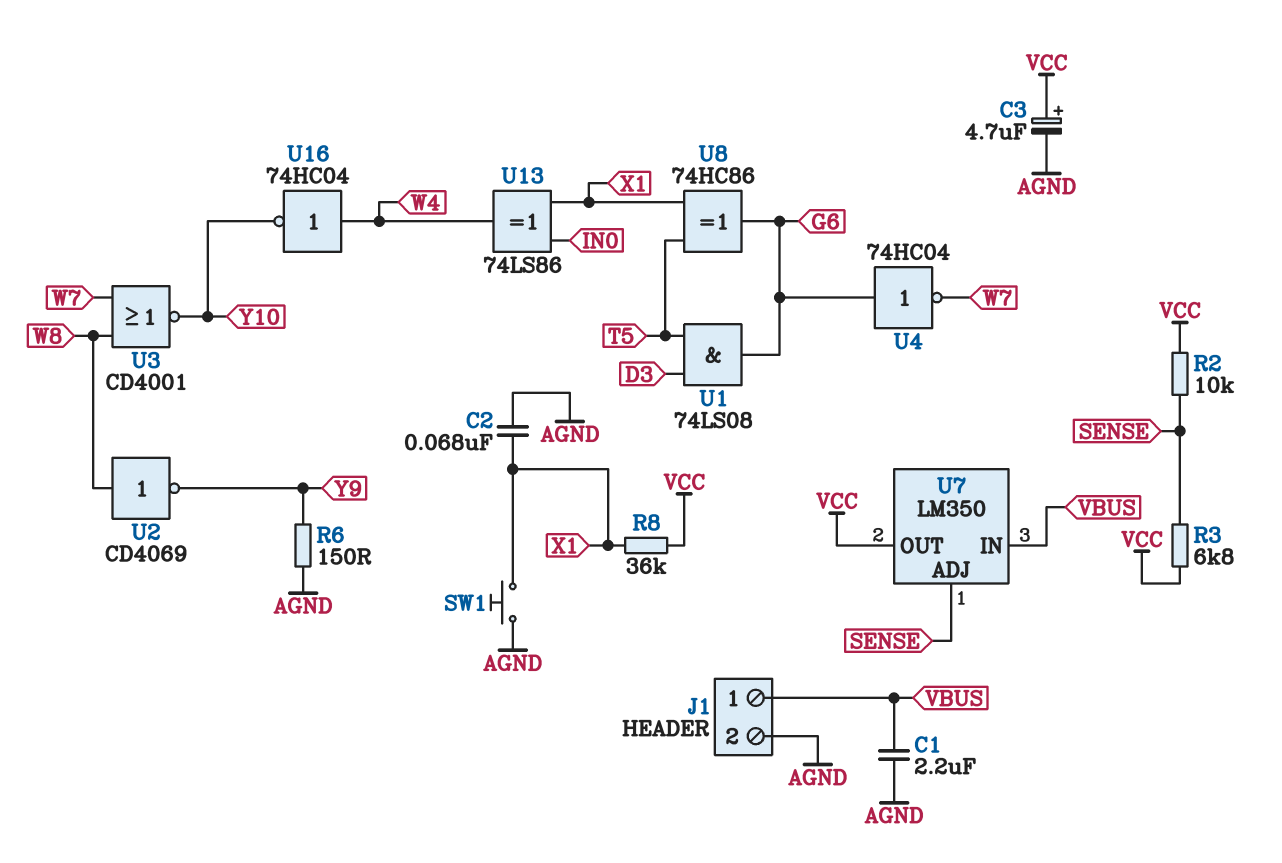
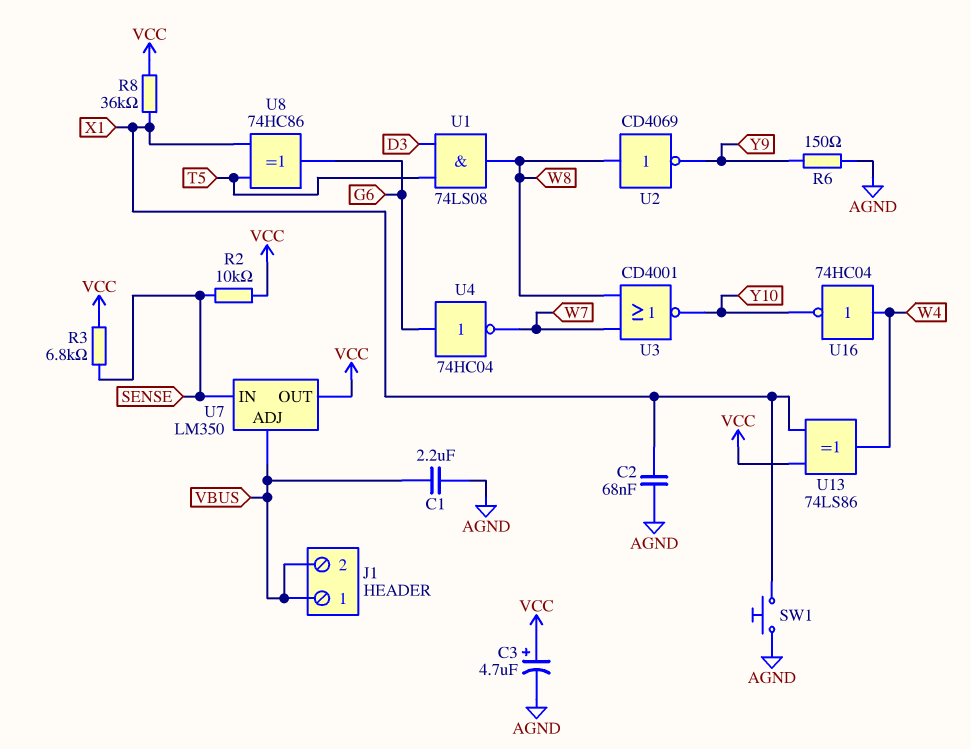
J1 pin 2: AGND -> VBUS
U1: AND 74LS08 (in D3, in T5, out G6) -> AND 74LS08 (in D3, in T5, out W8)
U7 pin ADJ: SENSE -> VBUS
U7 pin IN: VBUS -> SENSE
U13: XOR 74LS86 (in IN0, in X1, out W4) -> XOR 74LS86 (in VCC, in X1, out W4)

